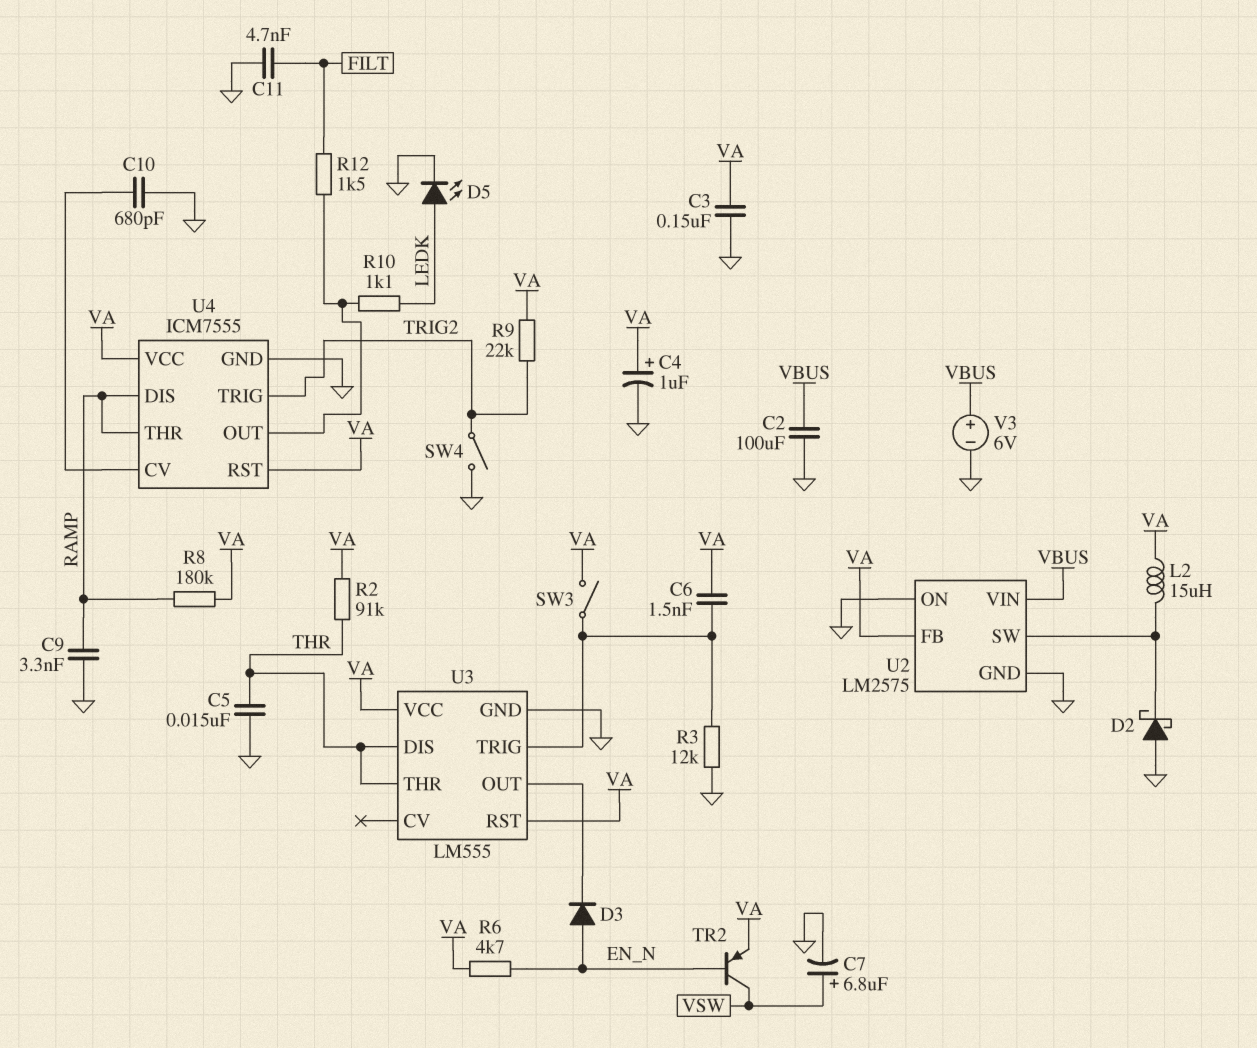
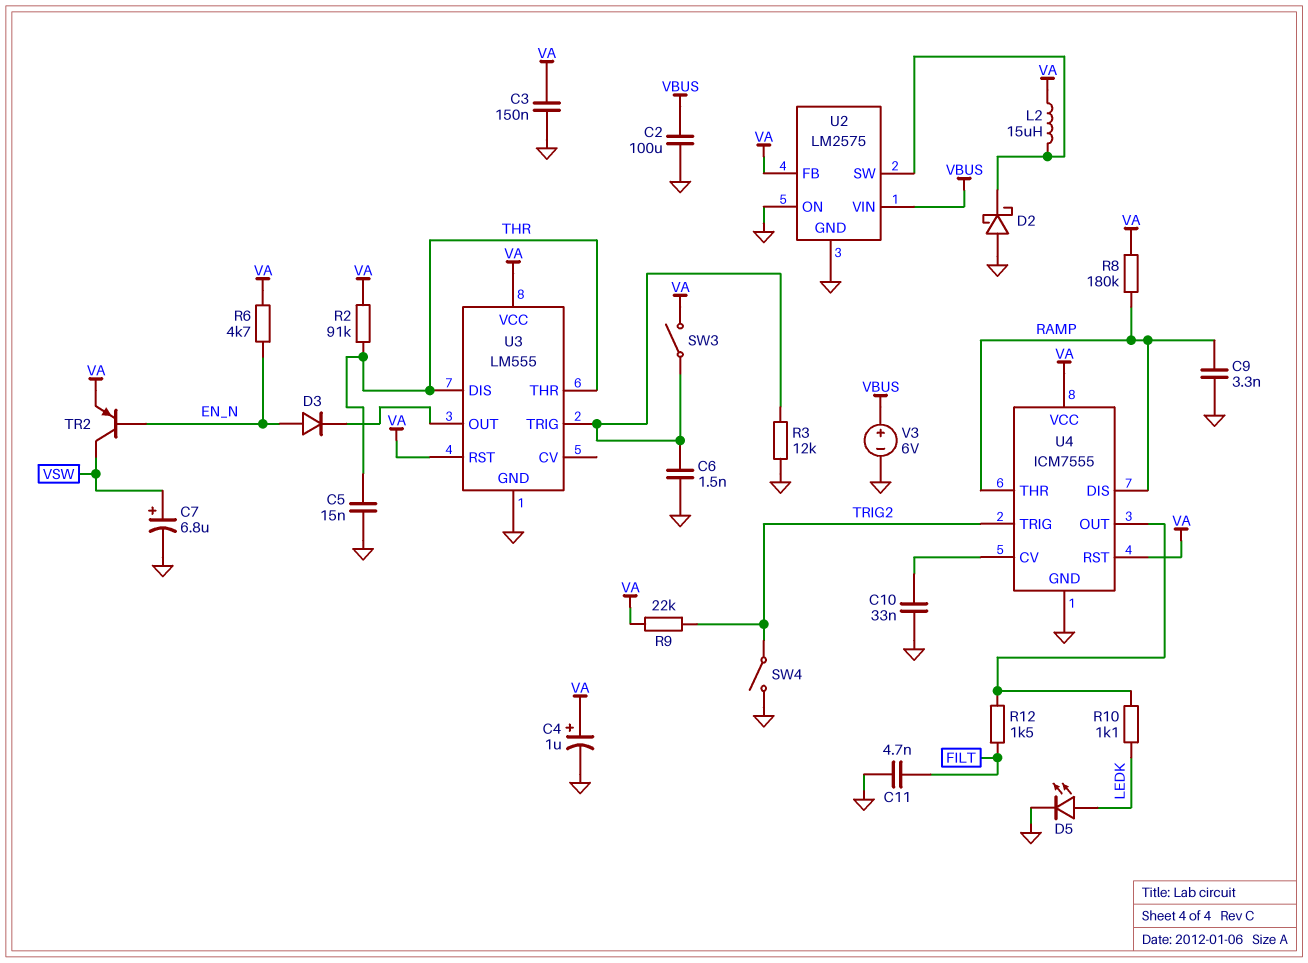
C6: 1.5nF (U3/TRIG, VA) -> 1.5nF (GND, U3/TRIG)
C10: 680pF (GND, U4/CV) -> 33nF (GND, U4/CV)

